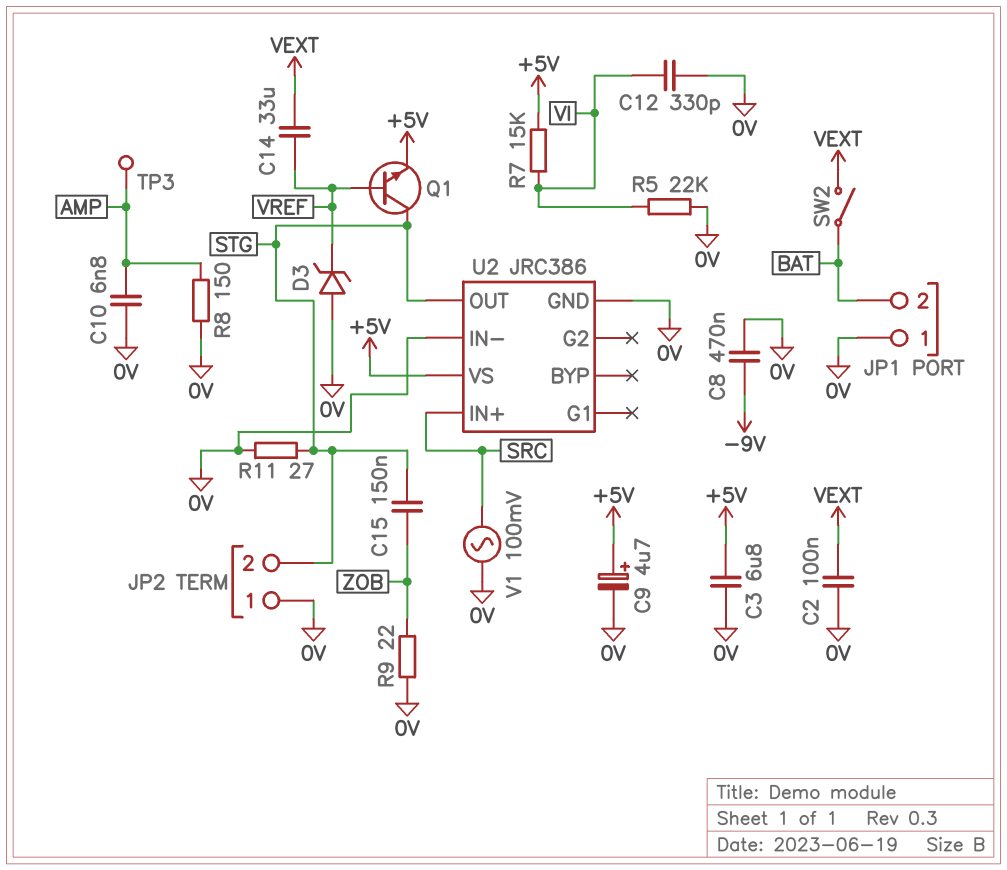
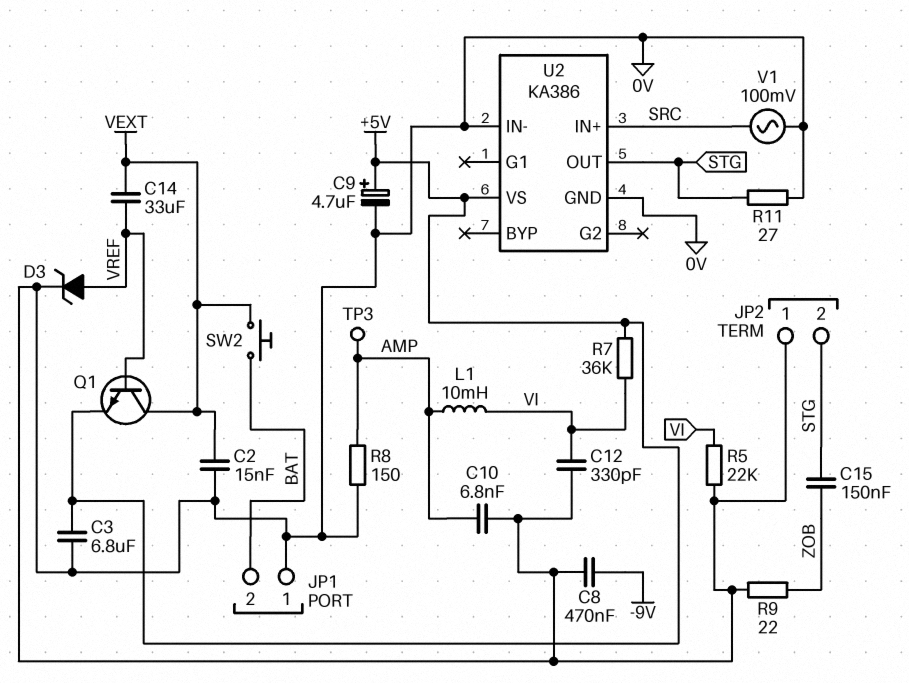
C2: 100nF (0V, VEXT) -> 15nF (0V, VEXT)
D3: zener (A 0V, K VREF) -> zener (A VREF, K 0V)
L1: none -> 10mH (AMP, VI)
Q1: NPN (B VREF, C STG, E +5V) -> NPN (B VREF, C VEXT, E +5V)
R7: 15k (+5V, VI) -> 36k (+5V, VI)
SW2: switch (BAT, VEXT) -> button (BAT, VEXT)
U2: JRC386 -> KA386

